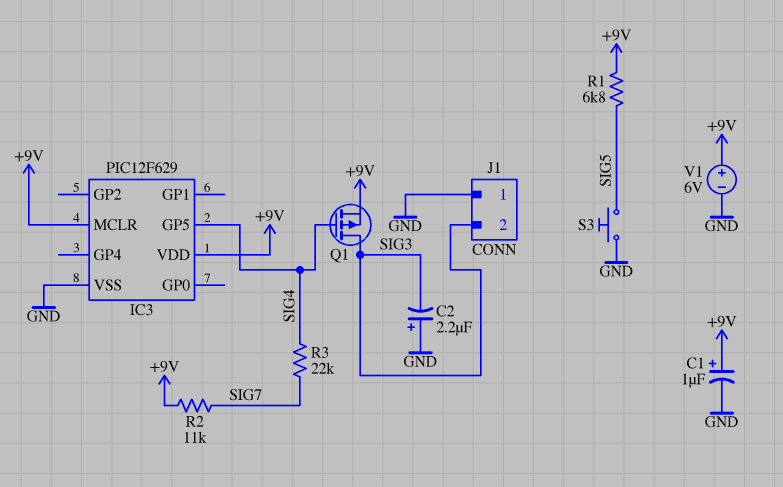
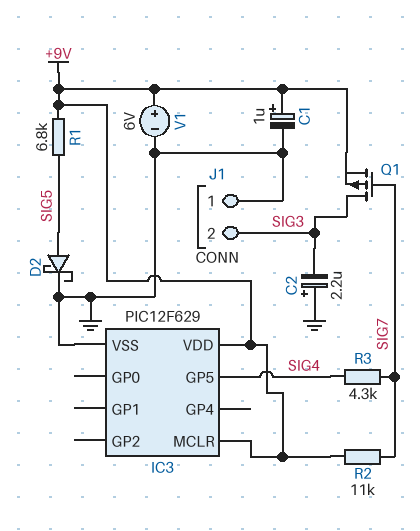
D2: none -> schottky (A SIG5, K GND)
Q1: PMOS (G SIG4, D SIG3, S +9V) -> PMOS (G SIG7, D SIG3, S +9V)
R3: 22k (SIG4, SIG7) -> 4.3k (SIG4, SIG7)
S3: button (GND, SIG5) -> none

